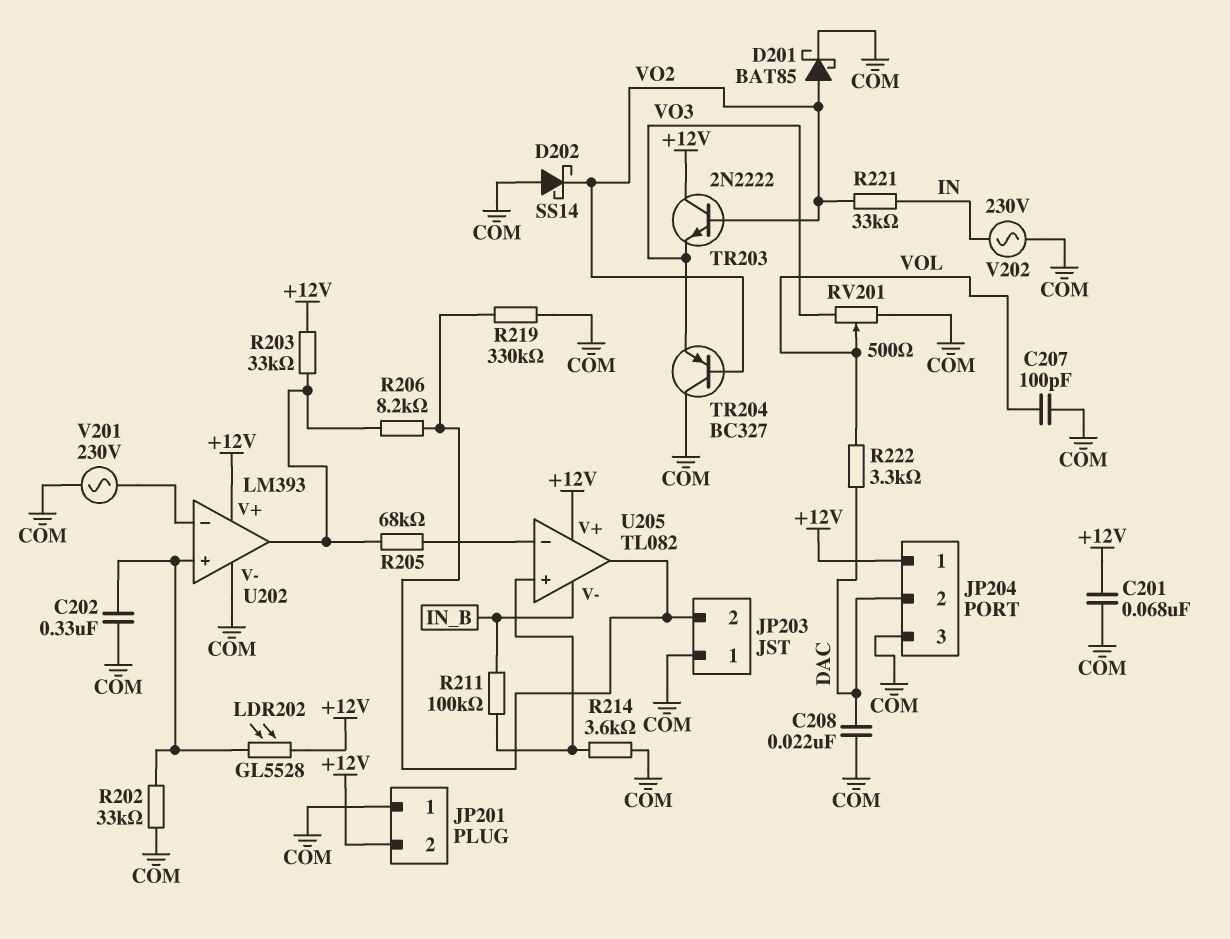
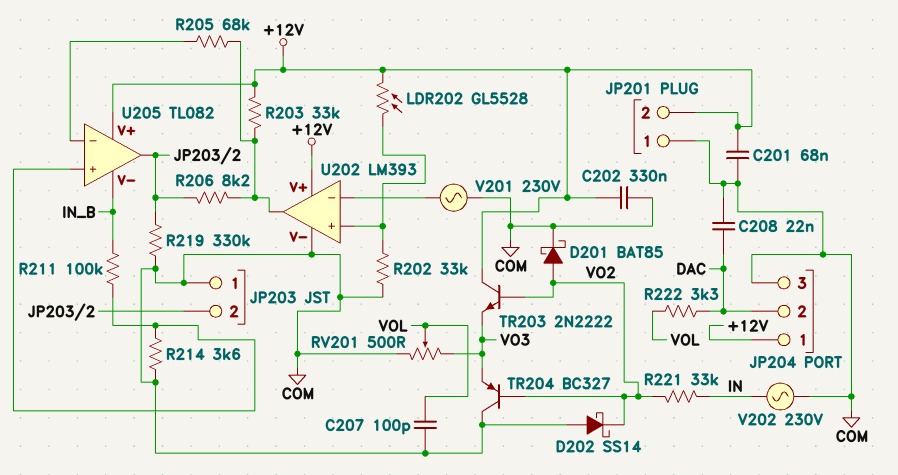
C202: 330nF (COM, U202/in+) -> 330nF (+12V, COM)

